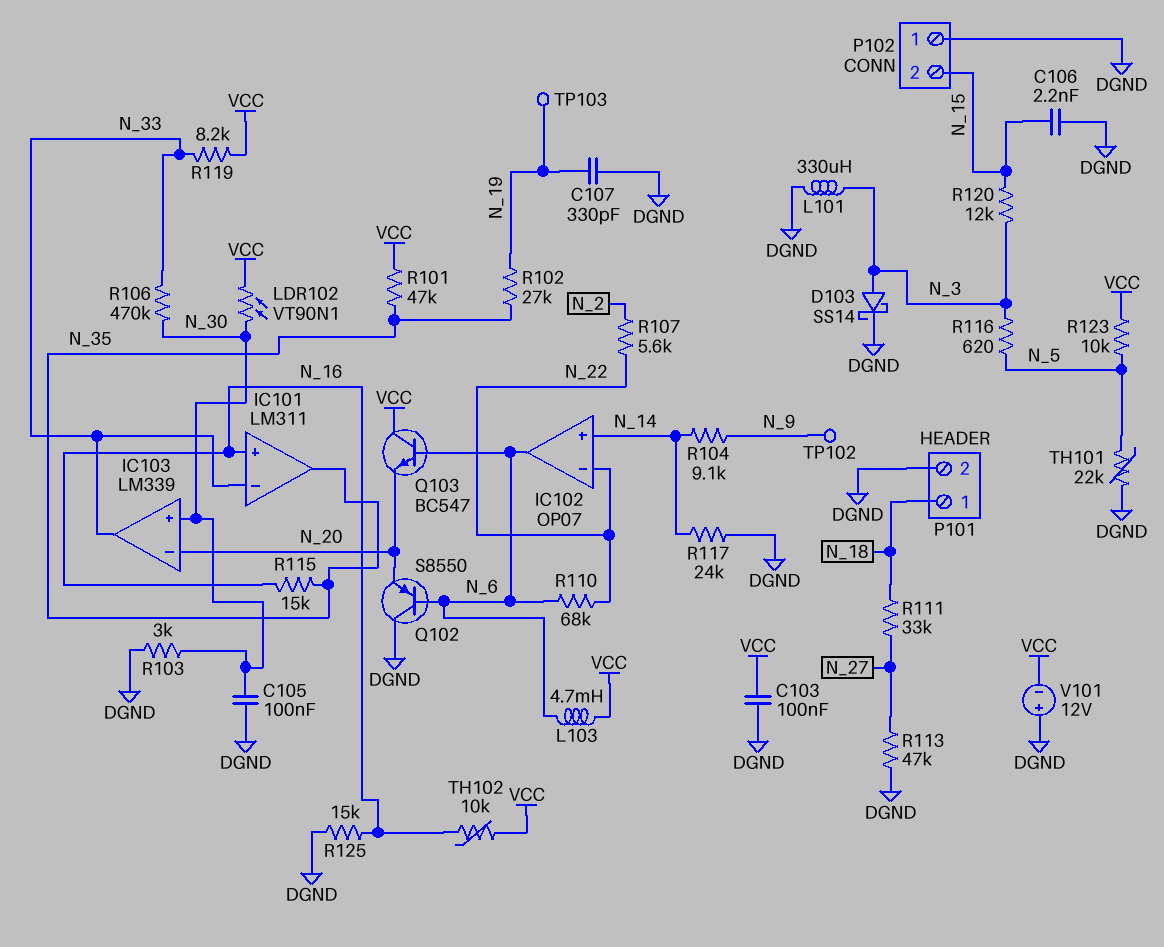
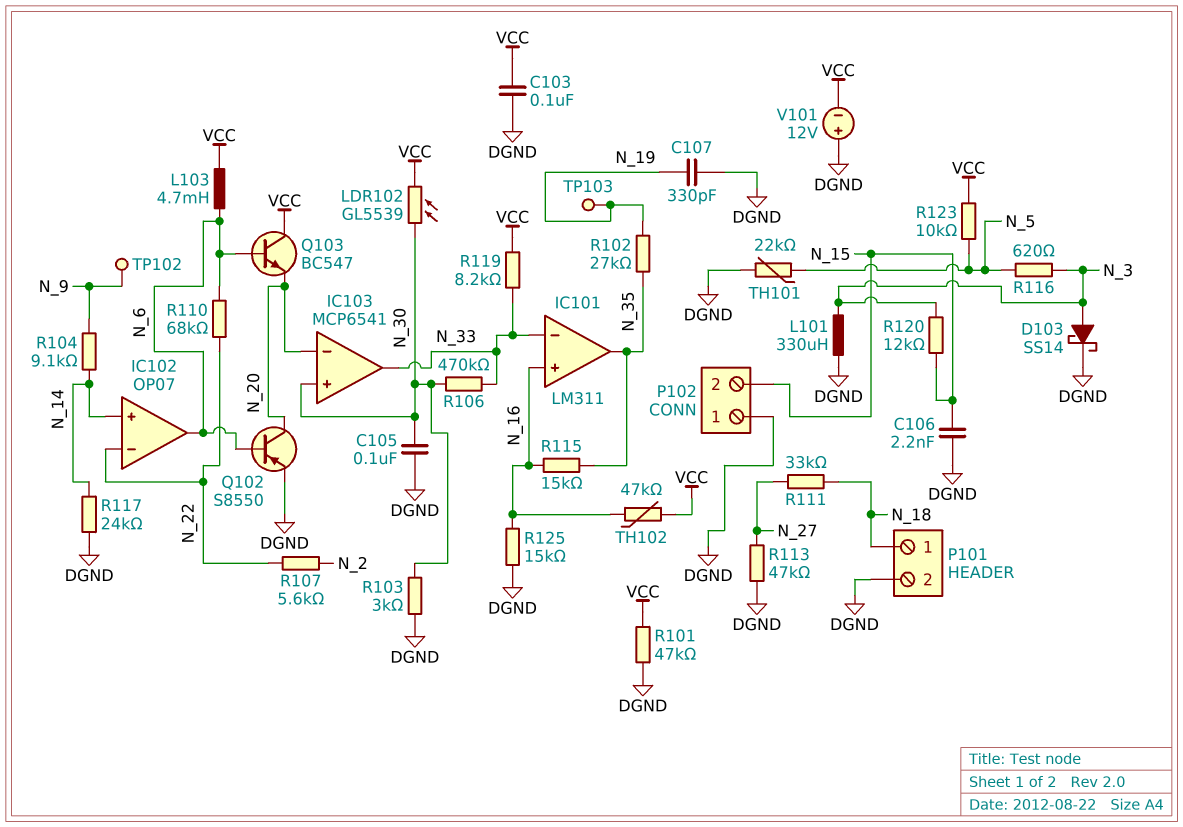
IC103: LM339 -> MCP6541
LDR102: VT90N1 (N_30, VCC) -> GL5539 (N_30, VCC)
Q102: PNP S8550 (B N_6, C DGND, E N_20) -> PNP S8550 (B N_6, C N_20, E DGND)
R101: 47k (N_35, VCC) -> 47k (DGND, VCC)
TH102: 10k (N_16, VCC) -> 47k (N_16, VCC)

